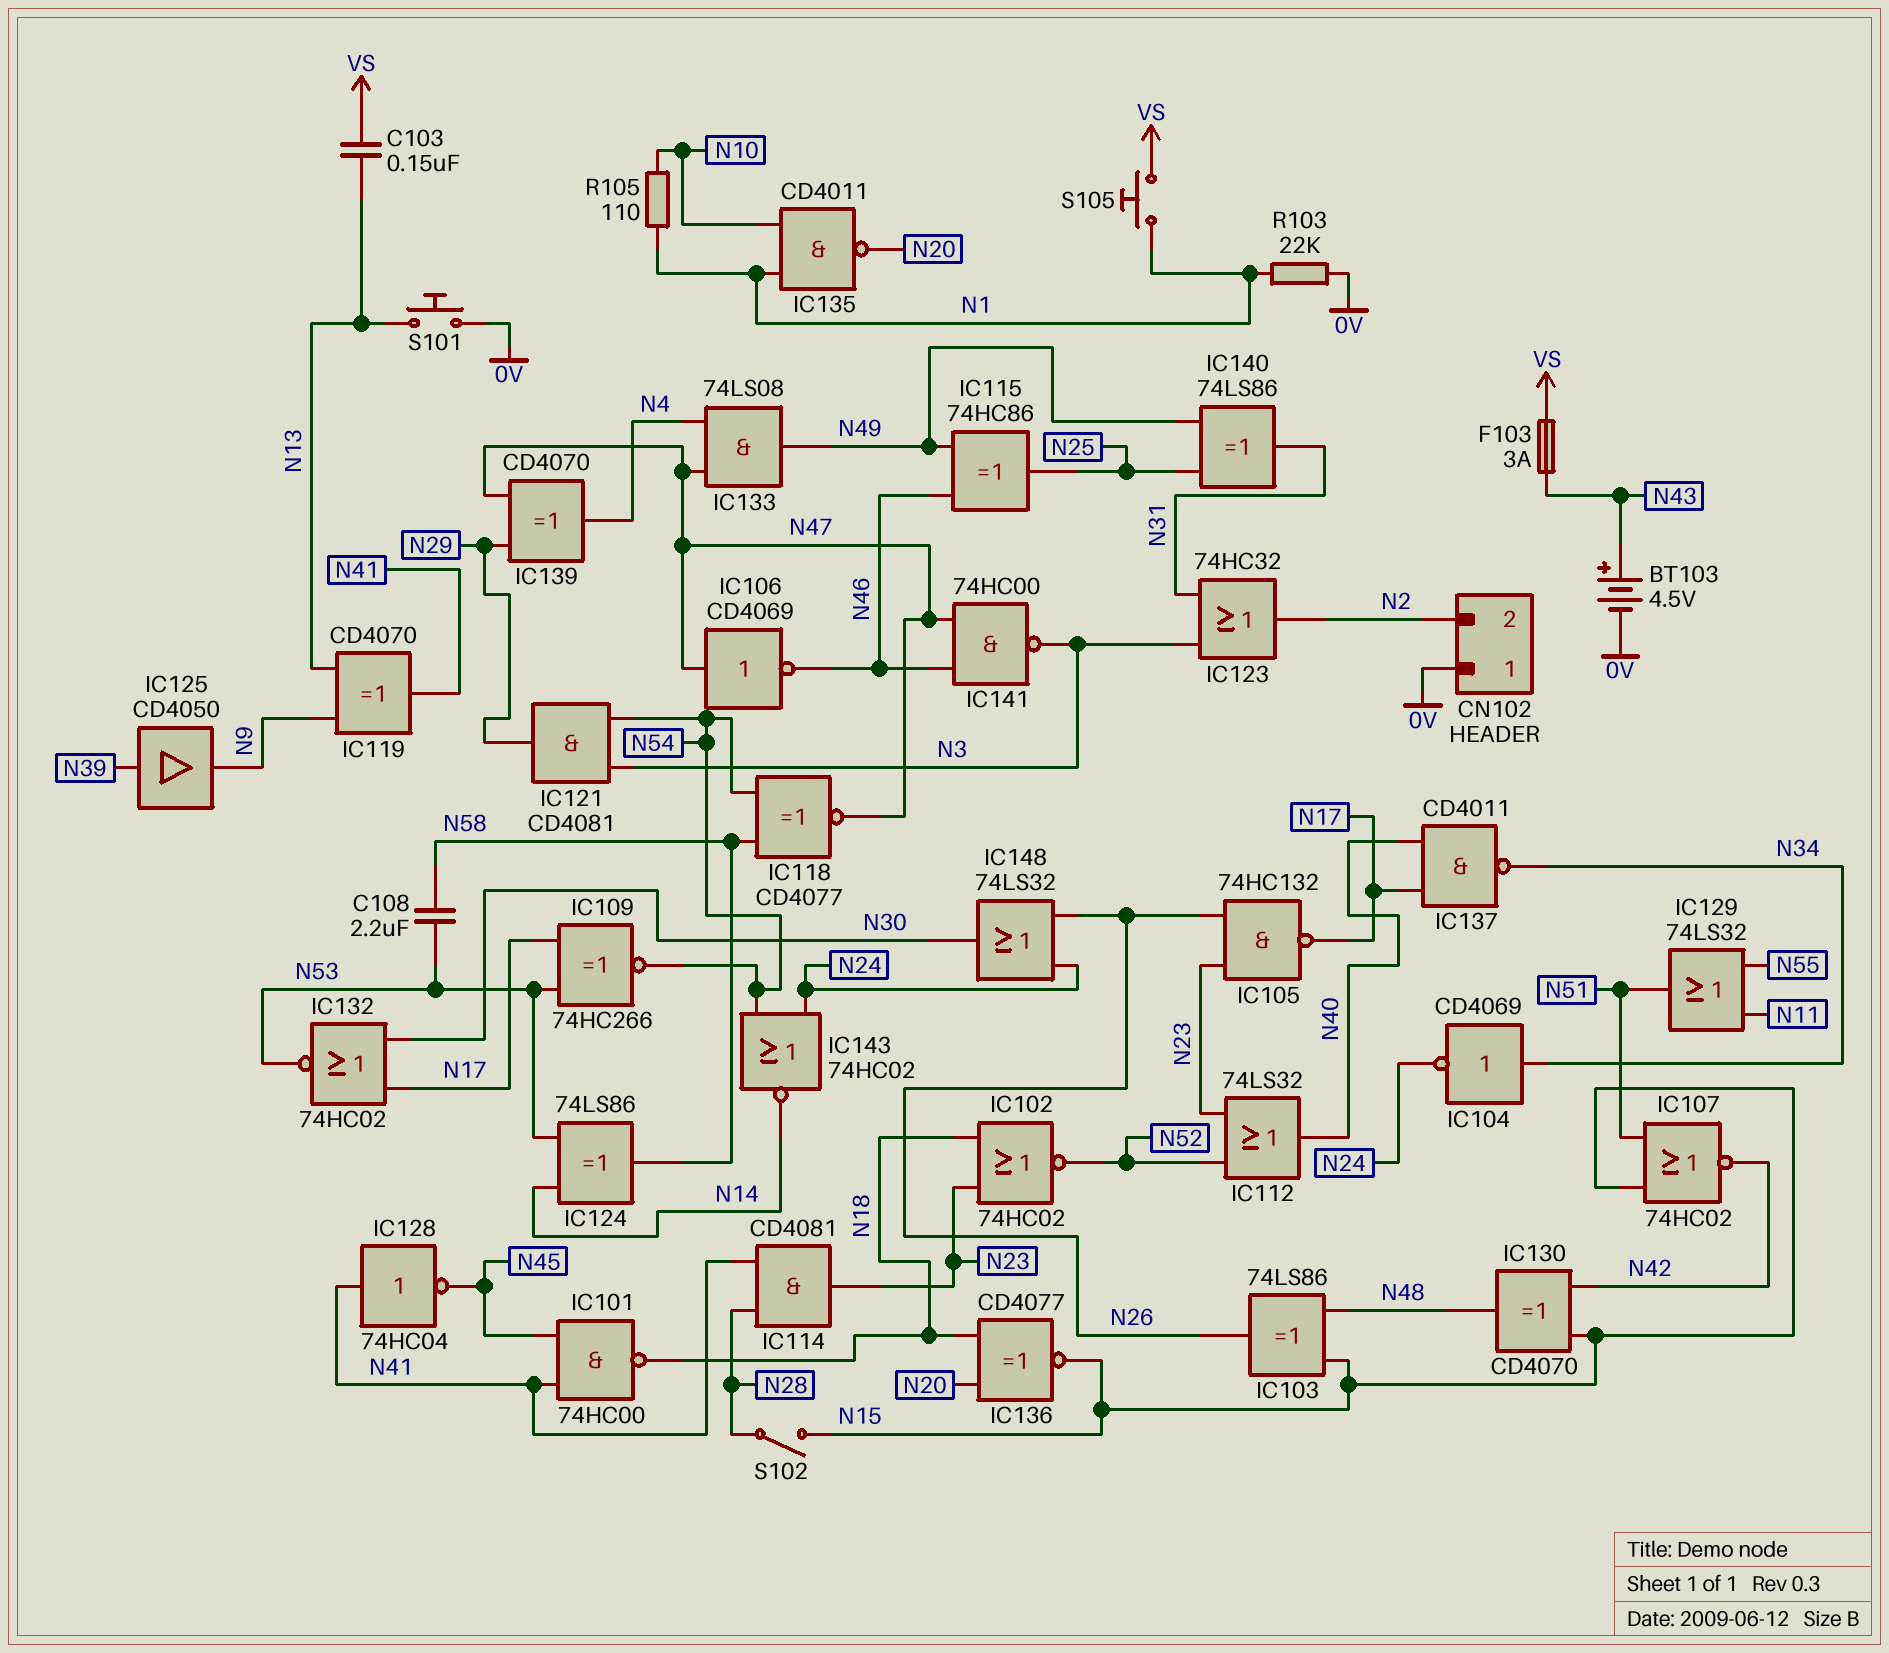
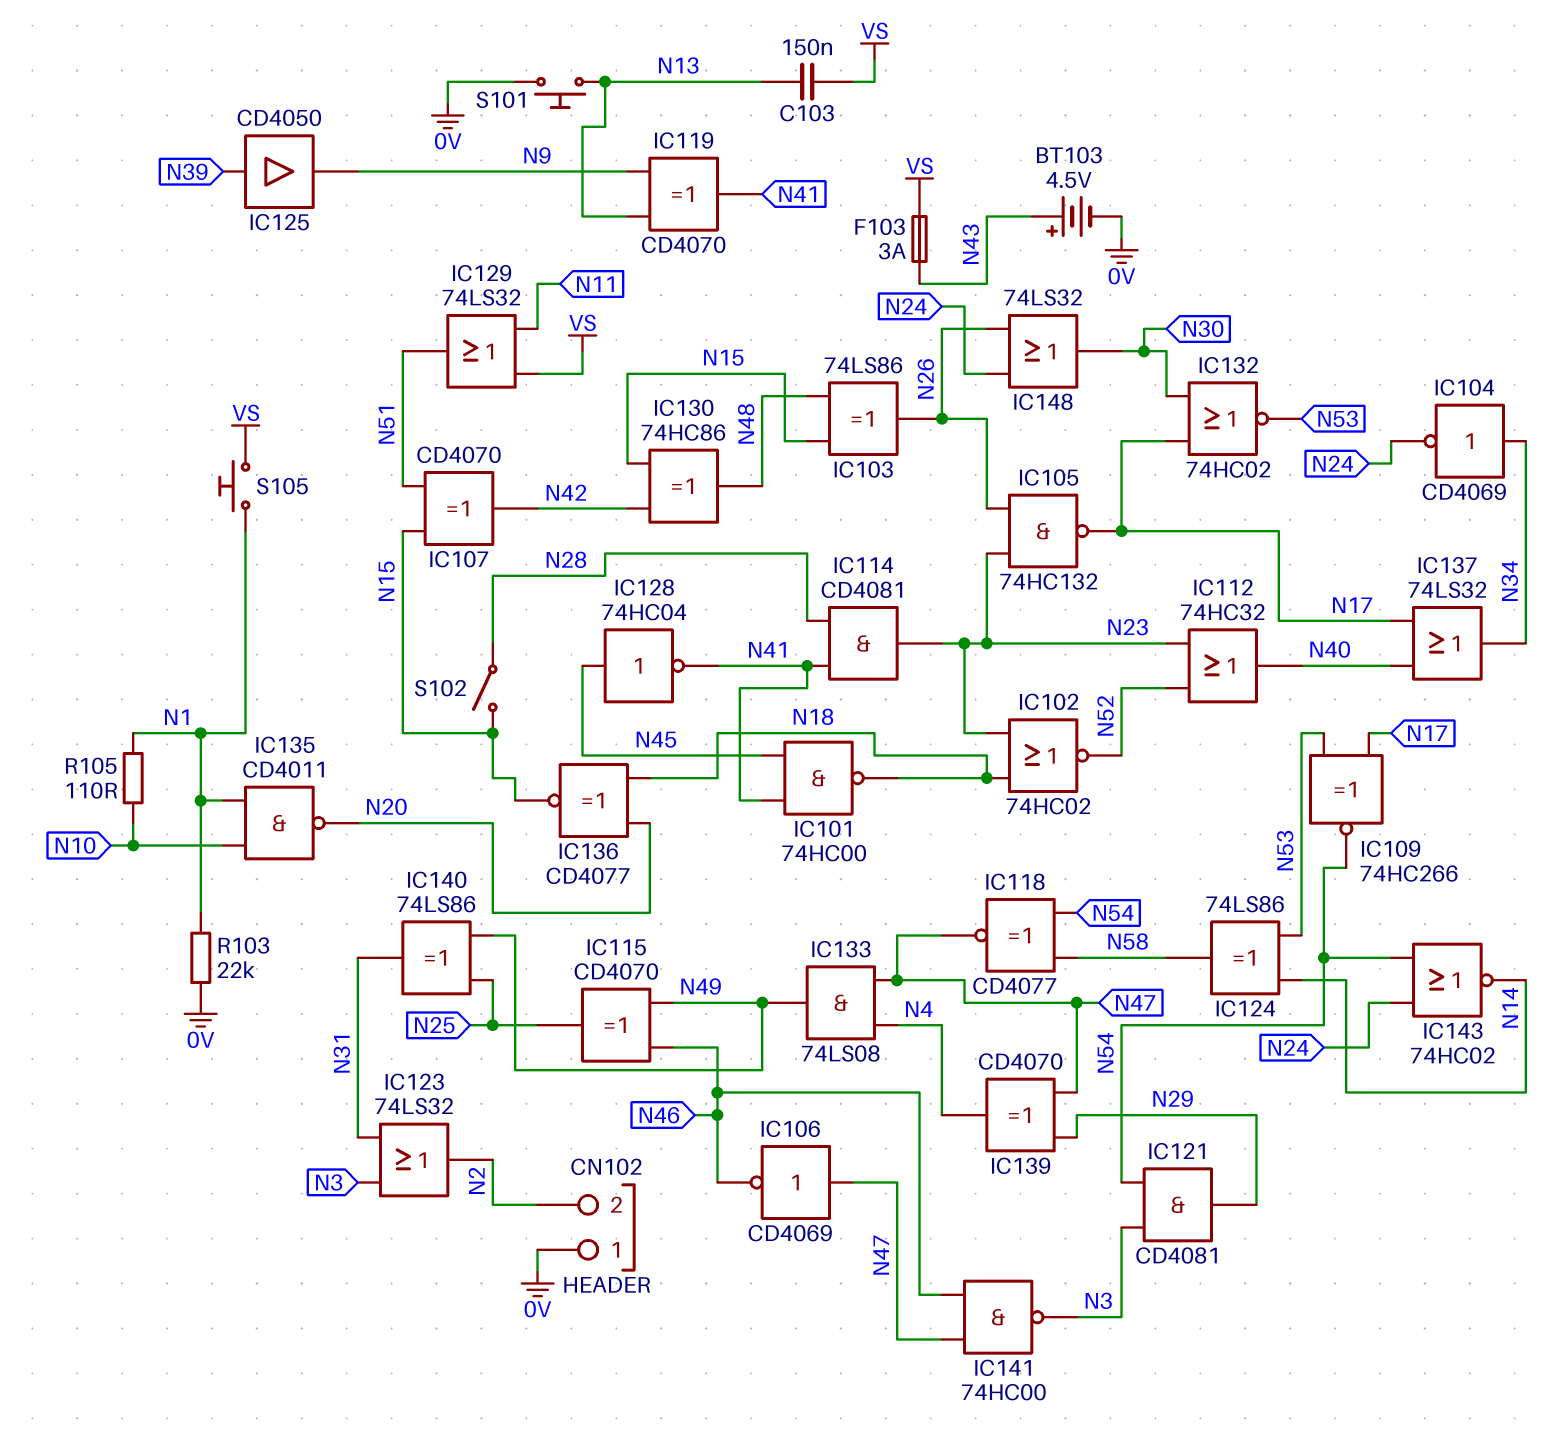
C108: 2.2uF (N53, N58) -> none
IC107: NOR 74HC02 (in N15, in N51, out N42) -> XOR CD4070 (in N15, in N51, out N42)
IC112: OR 74LS32 (in N23, in N52, out N40) -> OR 74HC32 (in N23, in N52, out N40)
IC115: XOR 74HC86 (in N46, in N49, out N25) -> XOR CD4070 (in N46, in N49, out N25)
IC123: OR 74HC32 (in N3, in N31, out N2) -> OR 74LS32 (in N3, in N31, out N2)
IC128: NOT 74HC04 (in N41, out N45) -> NOT 74HC04 (in N45, out N41)
IC129: OR 74LS32 (in N11, in N55, out N51) -> OR 74LS32 (in N11, in VS, out N51)
IC130: XOR CD4070 (in N15, in N42, out N48) -> XOR 74HC86 (in N15, in N42, out N48)
IC137: NAND CD4011 (in N17, in N40, out N34) -> OR 74LS32 (in N17, in N40, out N34)

